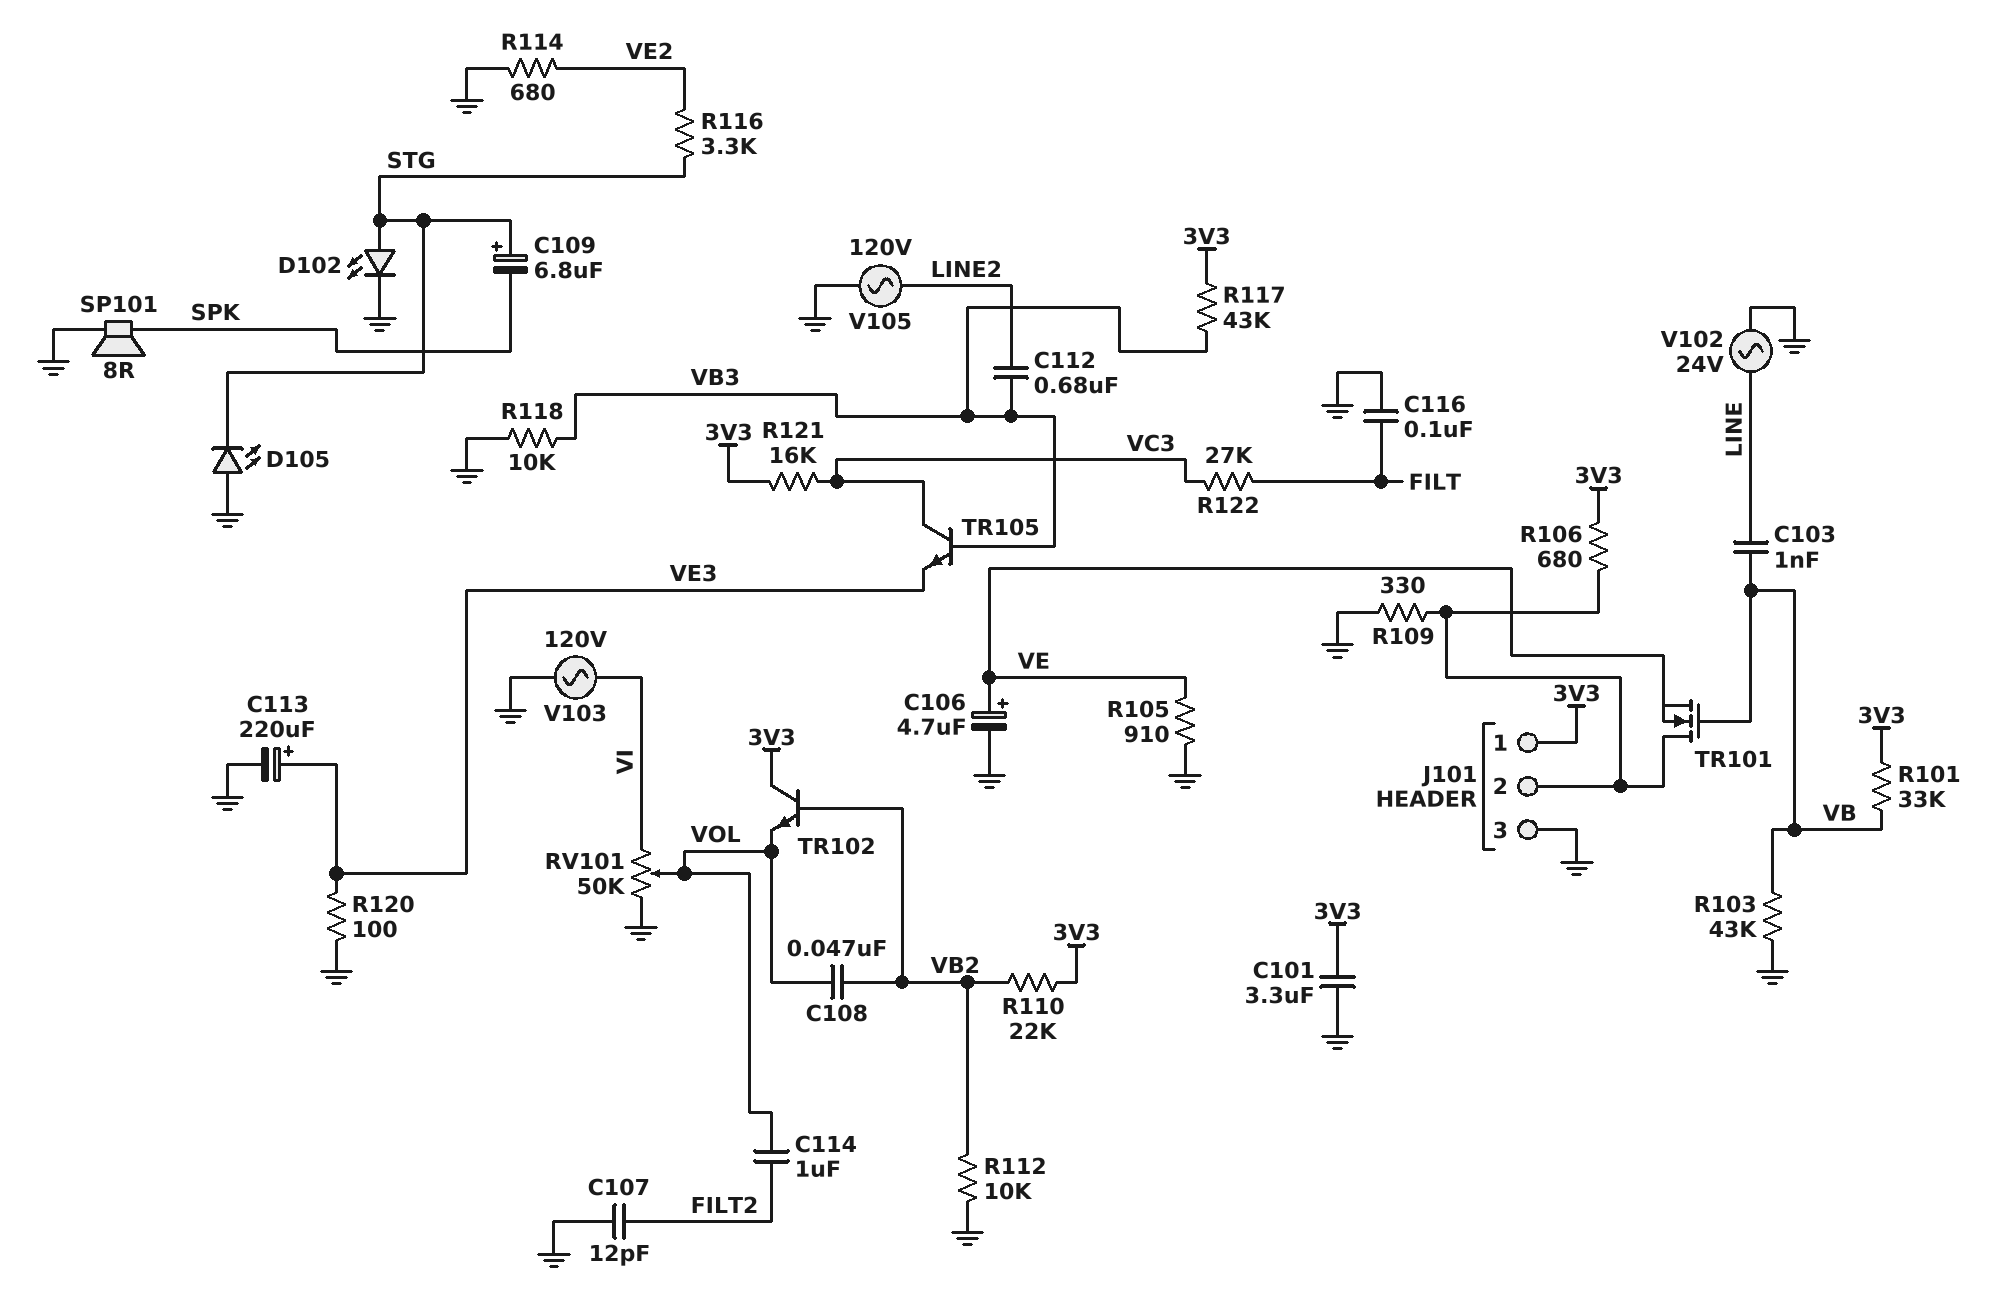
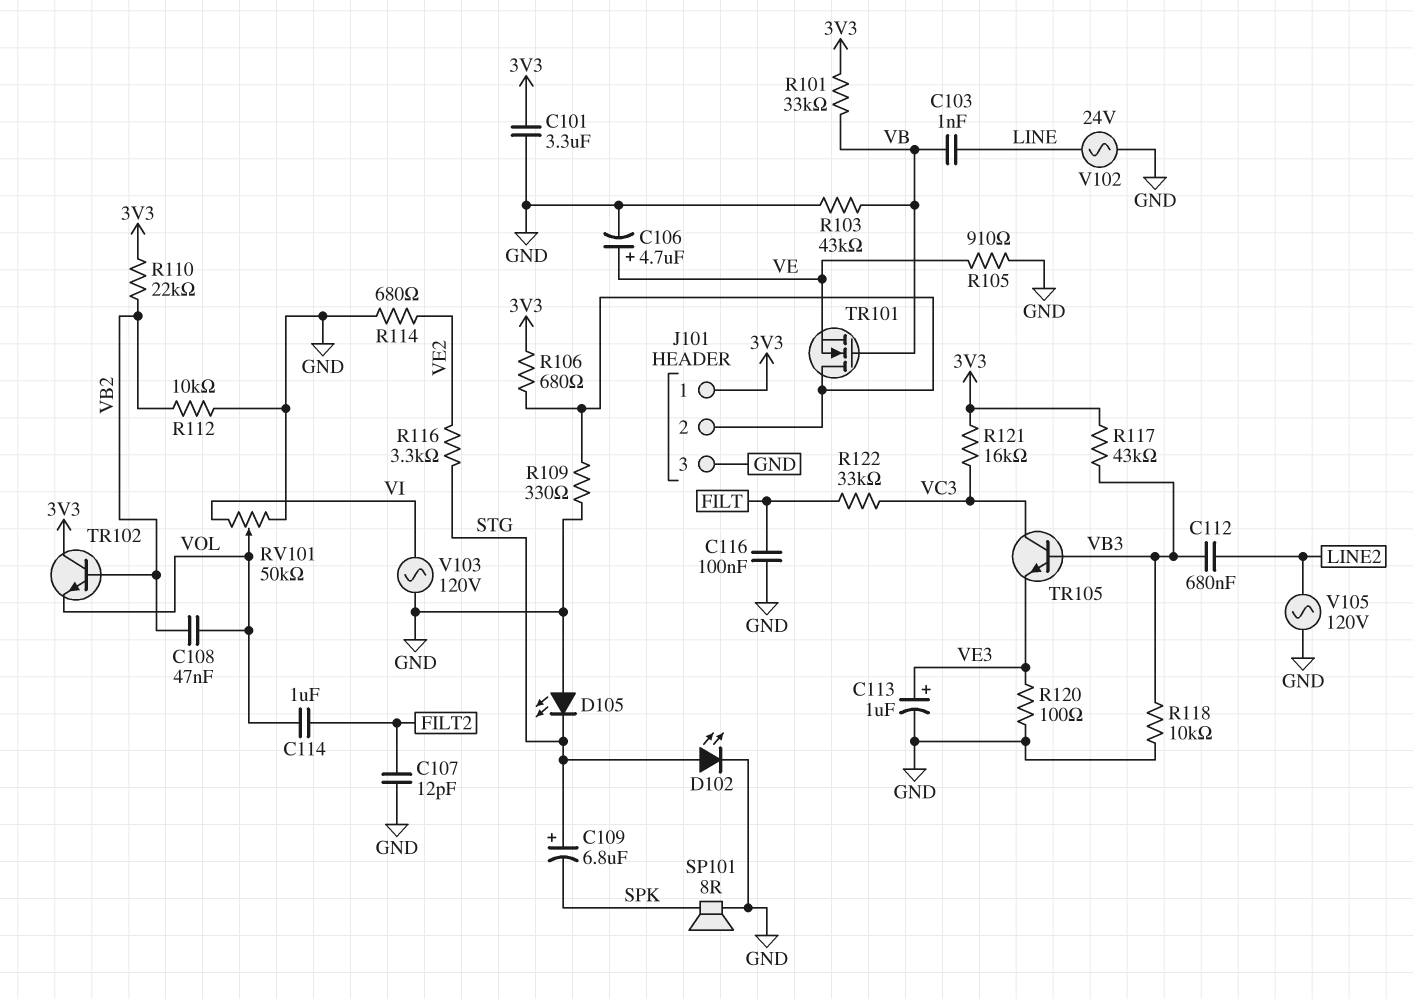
C113: 220uF (plus VE3, minus GND) -> 1uF (plus VE3, minus GND)
R122: 27k (FILT, VC3) -> 33k (FILT, VC3)

